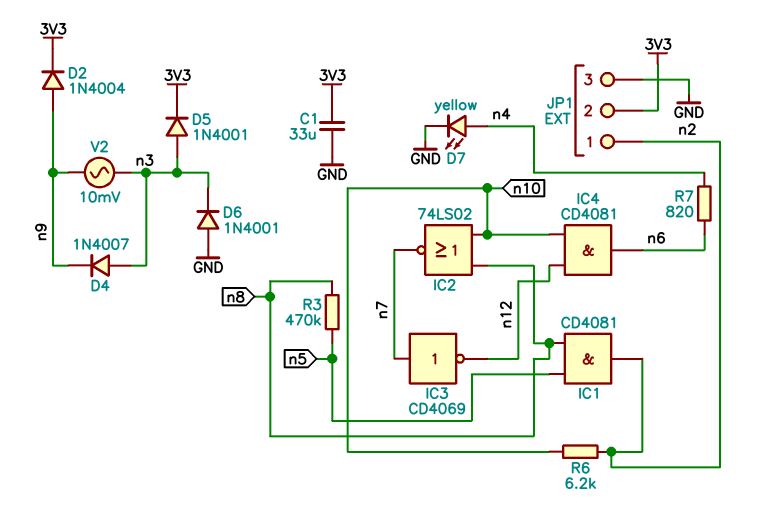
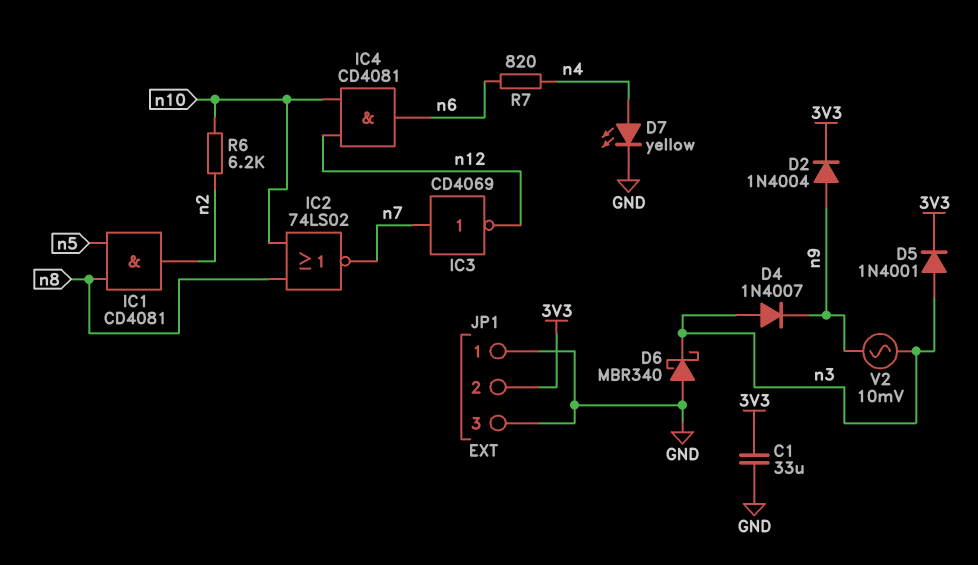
D6: diode 1N4001 (A GND, K n3) -> schottky MBR340 (A GND, K n3)
JP1 pin 1: n2 -> GND
R3: 470k (n5, n8) -> none

